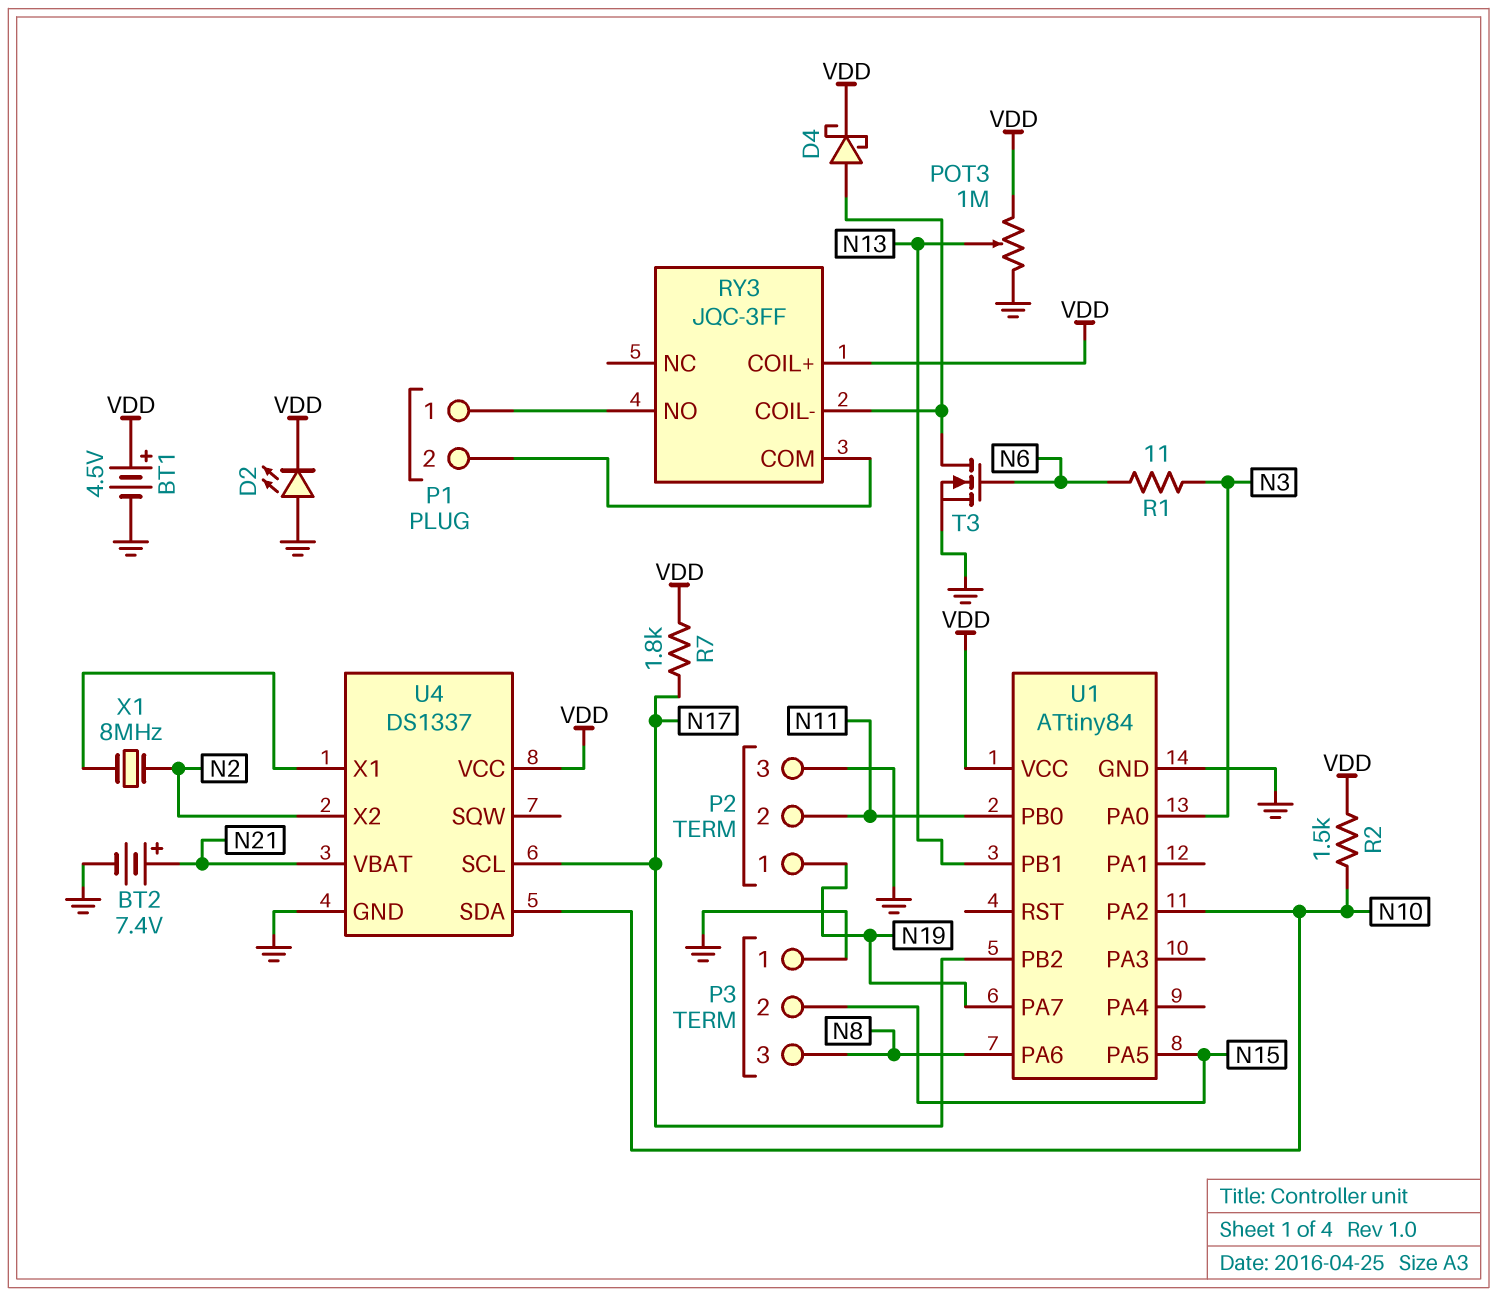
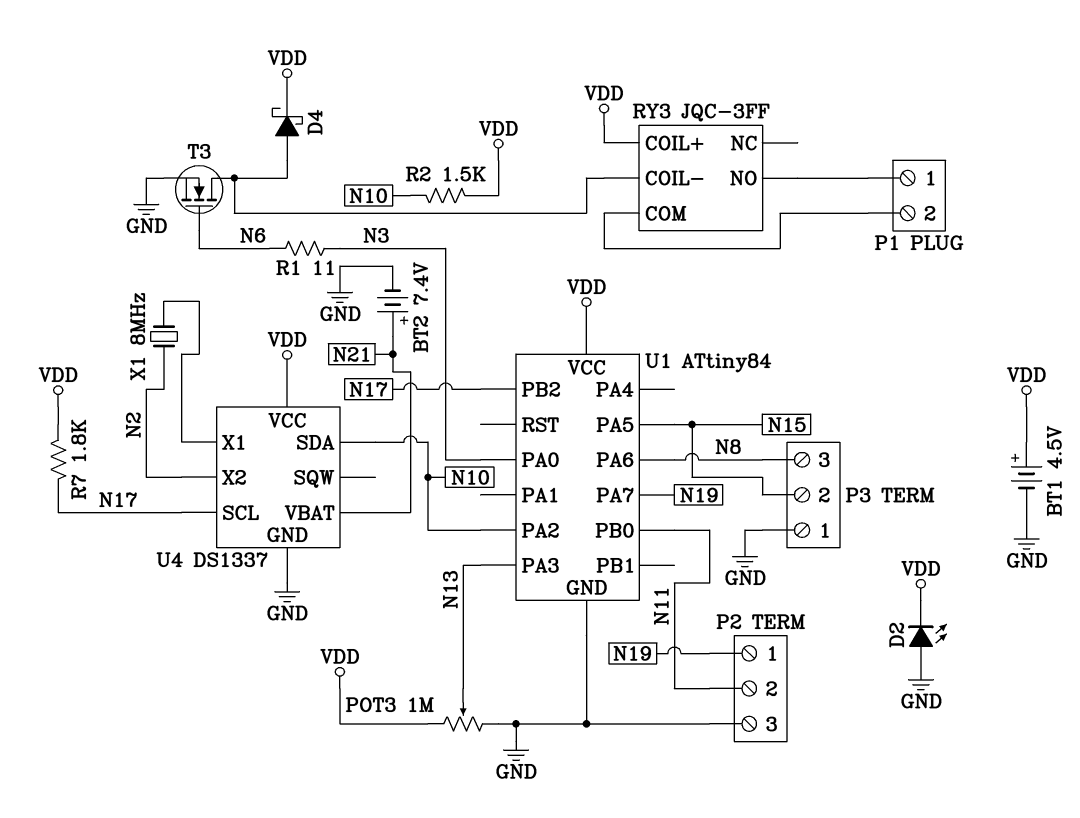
U1 pin PA3: none -> N13
U1 pin PB1: N13 -> none

